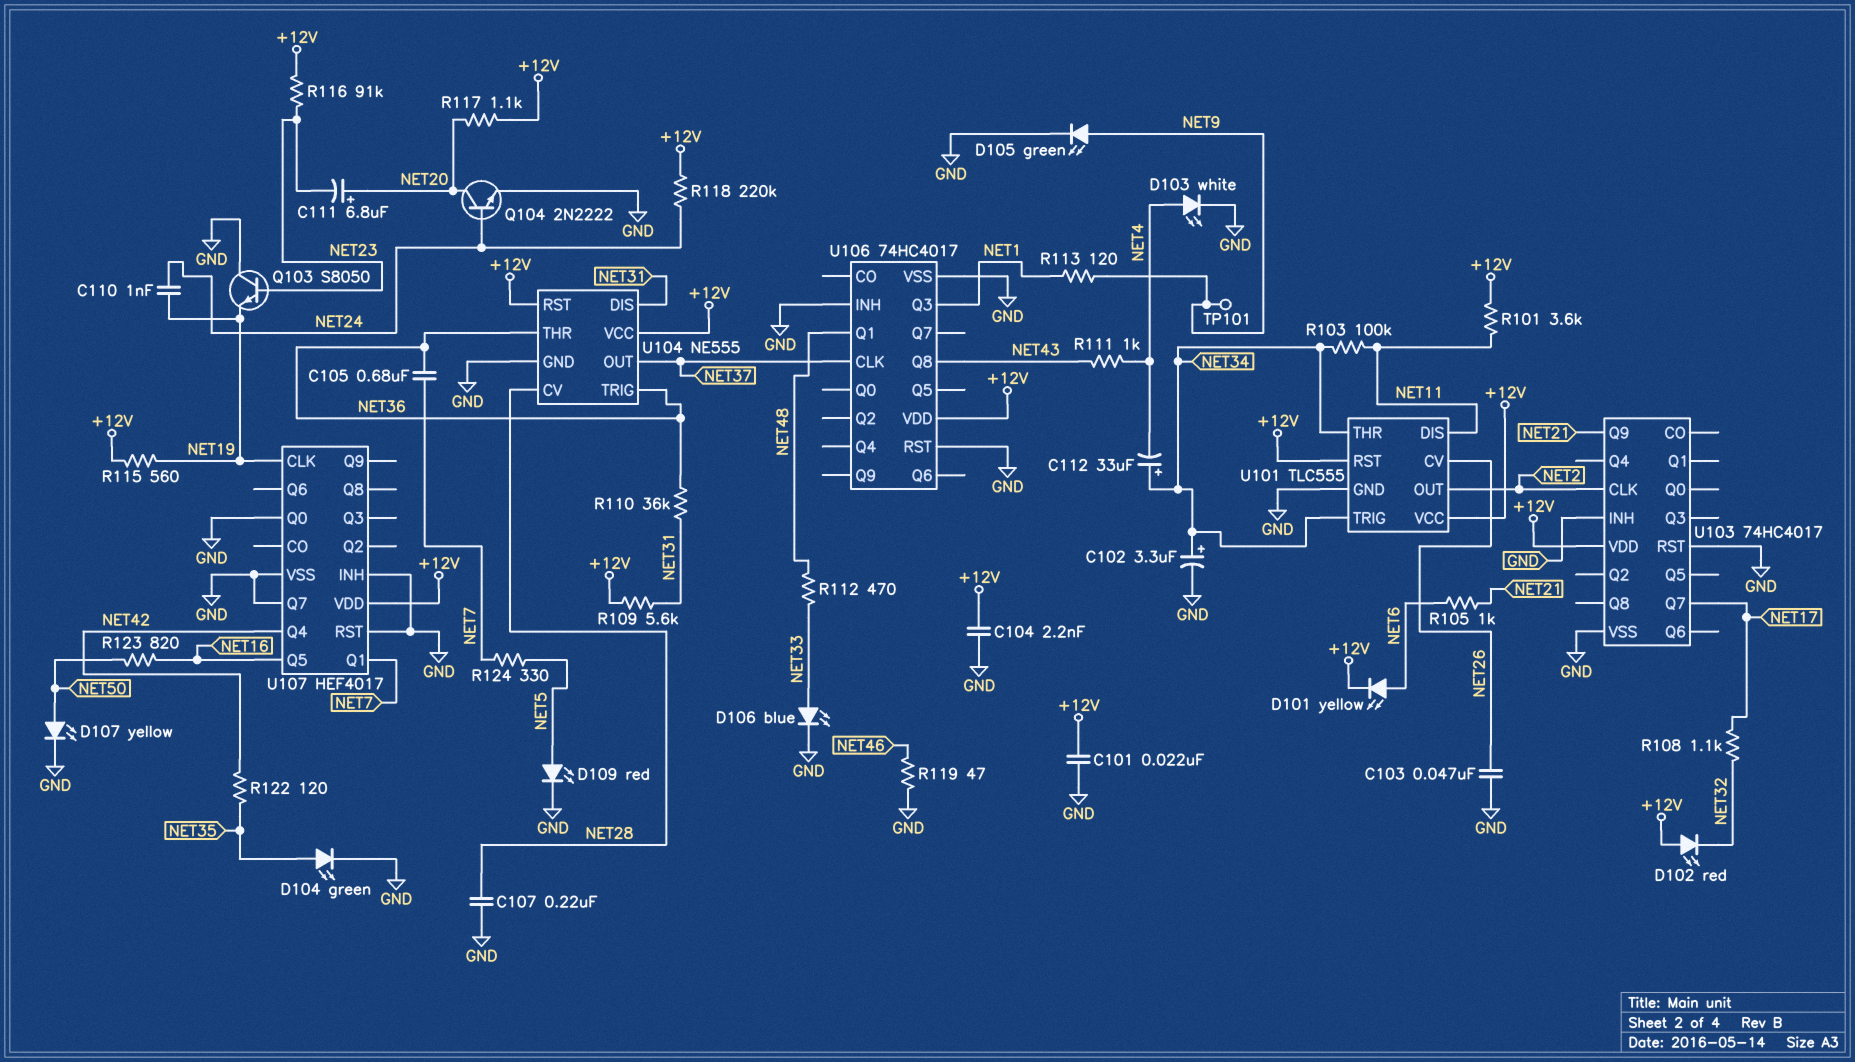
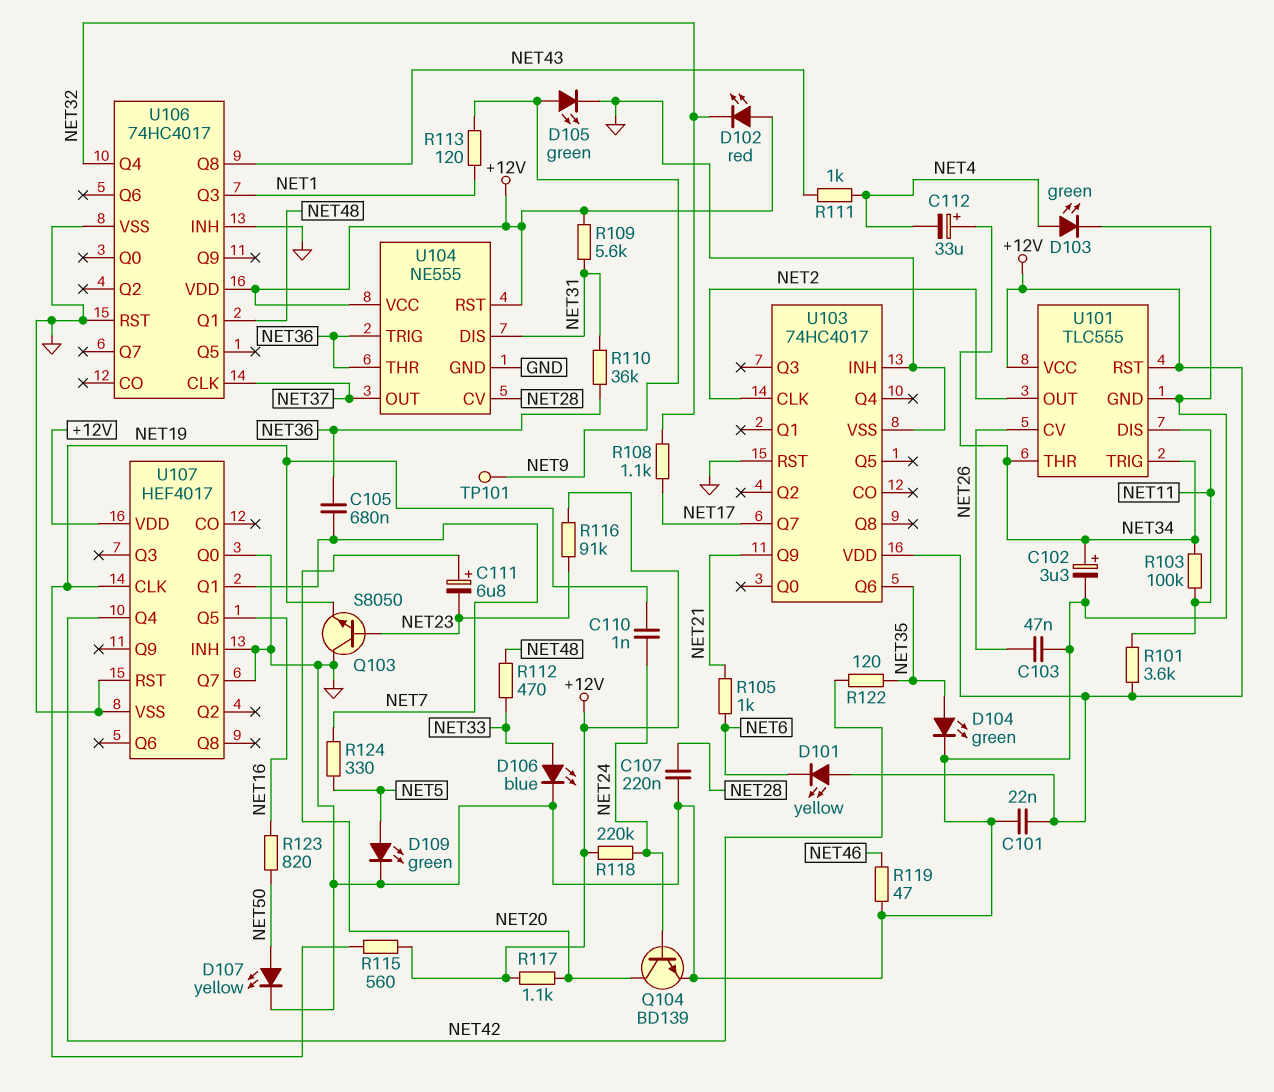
C104: 2.2nF (+12V, GND) -> none
D101: LED yellow (A NET6, K +12V) -> LED yellow (A +12V, K NET6)
D103: LED white (A NET4, K GND) -> LED green (A NET4, K GND)
D109: LED red (A NET5, K GND) -> LED green (A NET5, K GND)
Q104: NPN 2N2222 (B NET24, C NET20, E GND) -> NPN BD139 (B NET24, C NET20, E GND)
U103 pin Q6: none -> NET35
U106 pin Q4: none -> NET32

